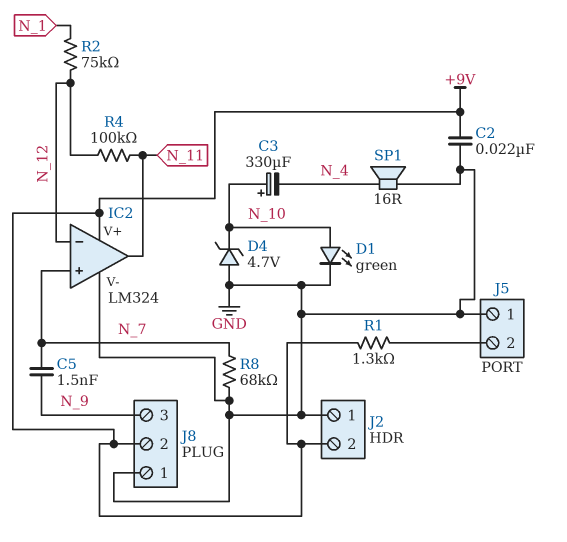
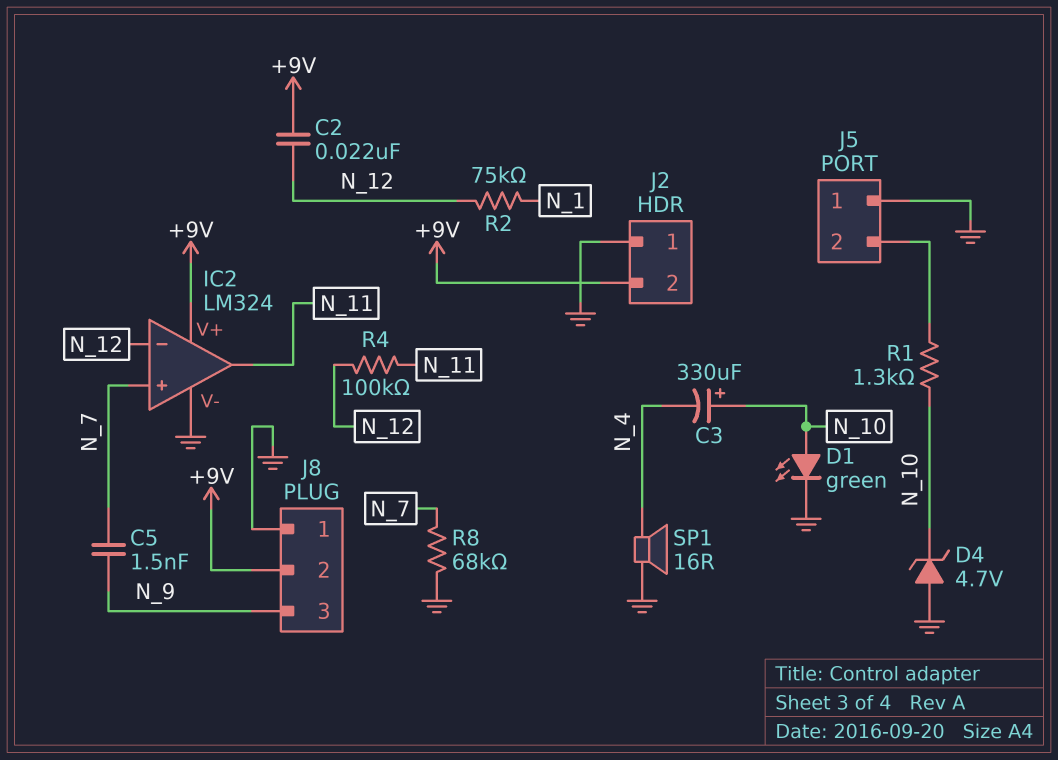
C2: 22nF (+9V, GND) -> 22nF (+9V, N_12)
R1: 1.3k (+9V, J5/2) -> 1.3k (J5/2, N_10)

